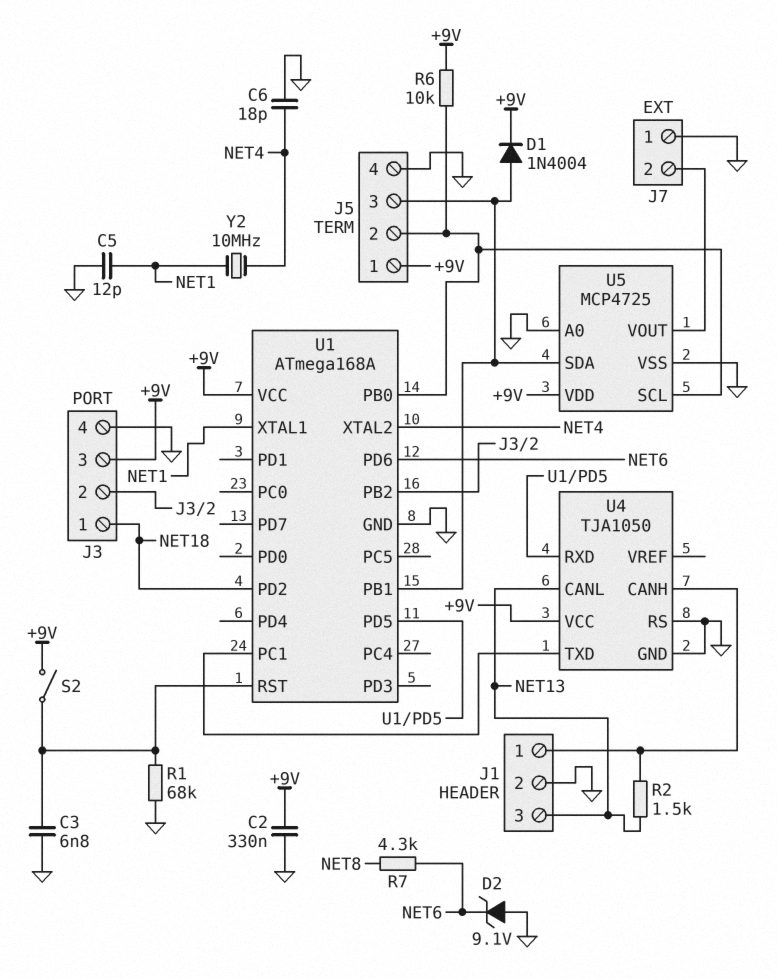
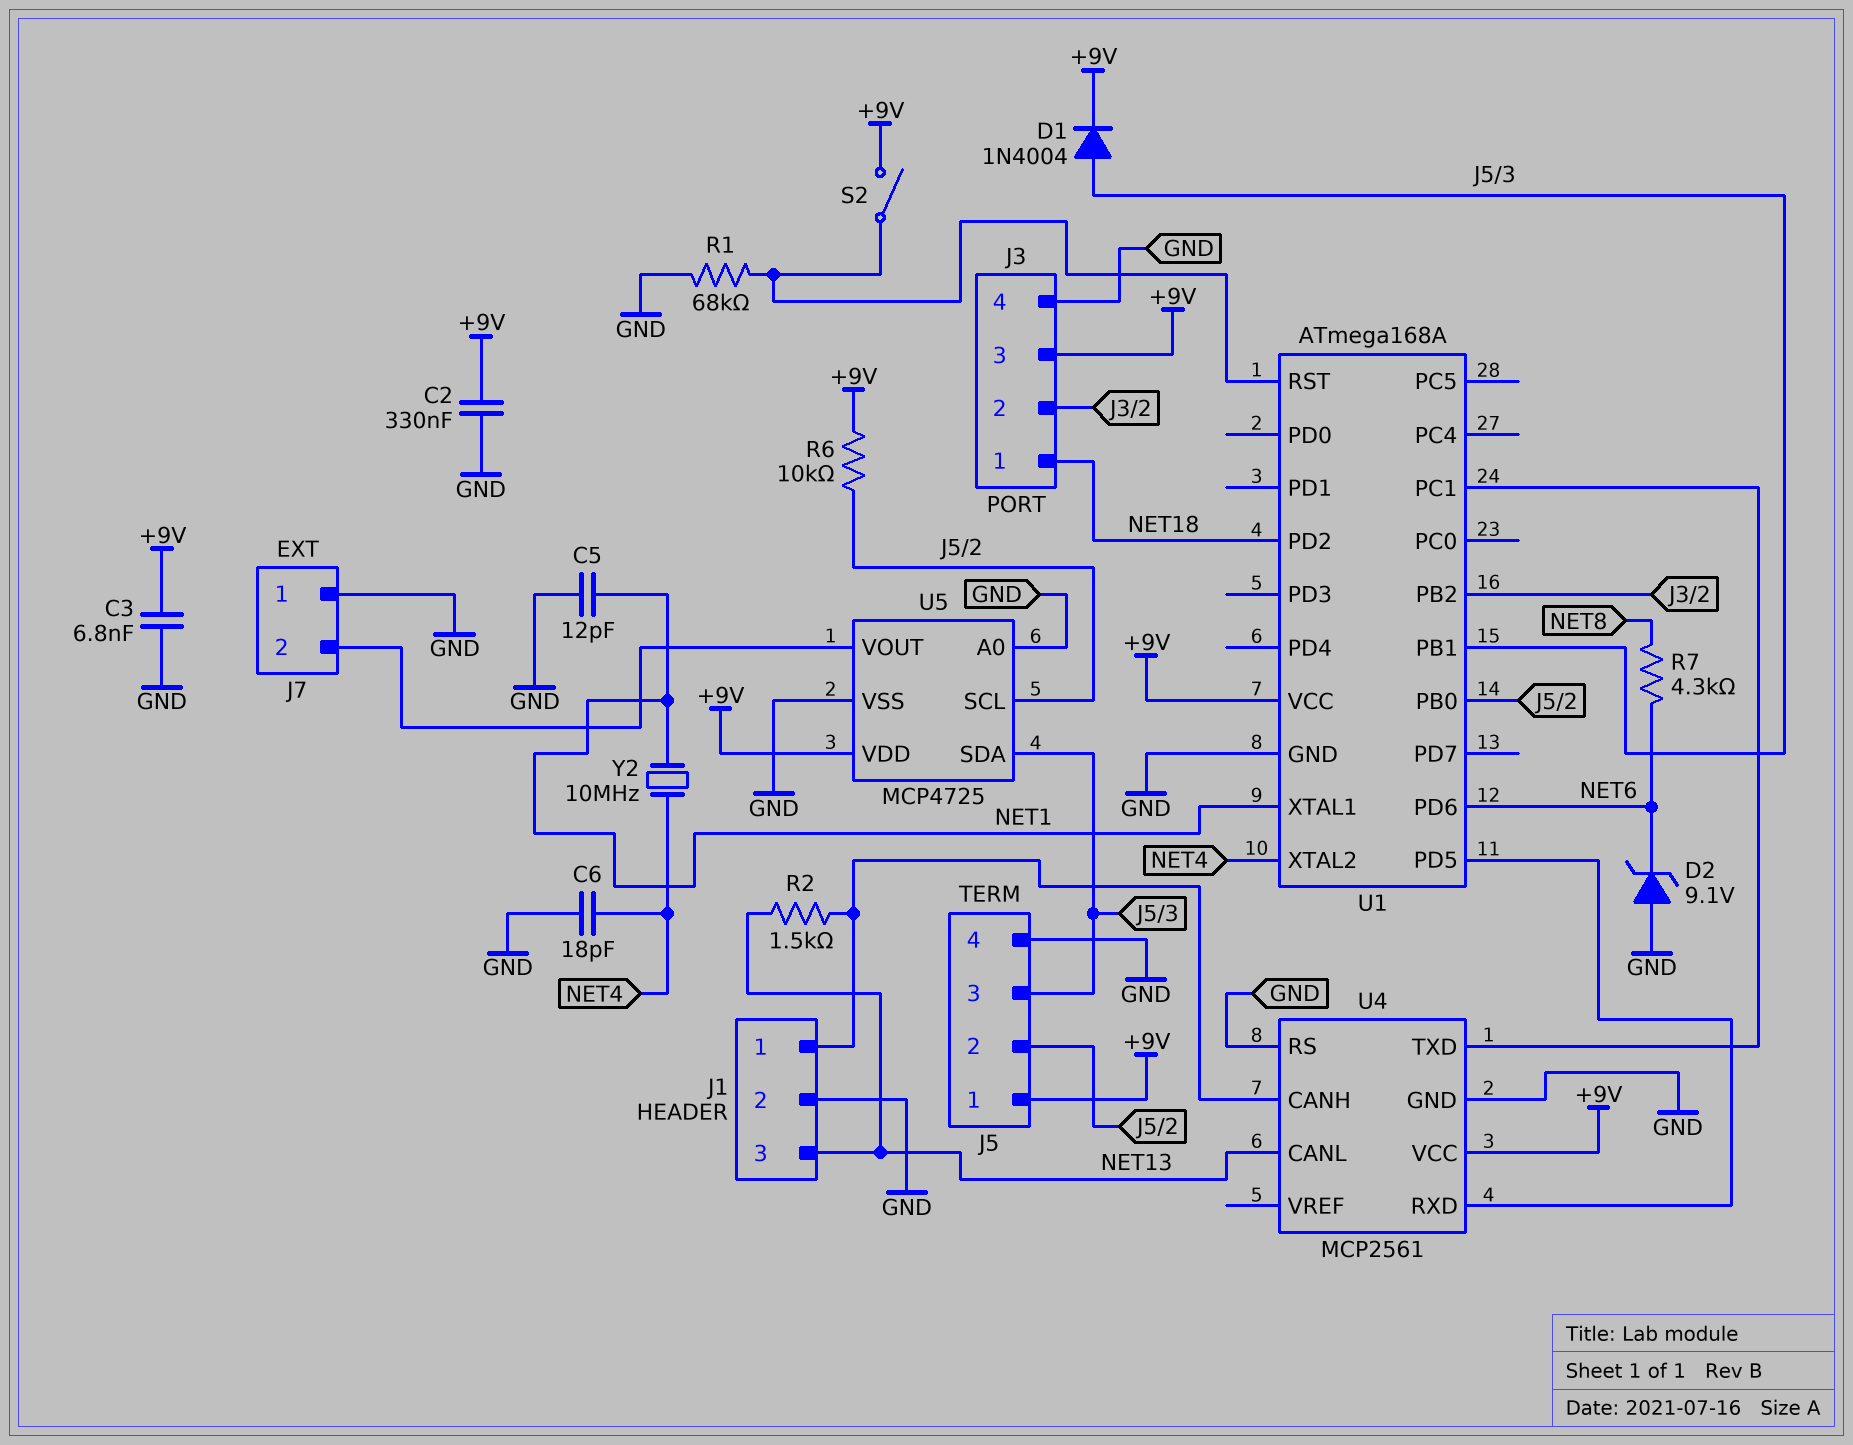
C3: 6.8nF (GND, U1/RST) -> 6.8nF (+9V, GND)
U4: TJA1050 -> MCP2561

